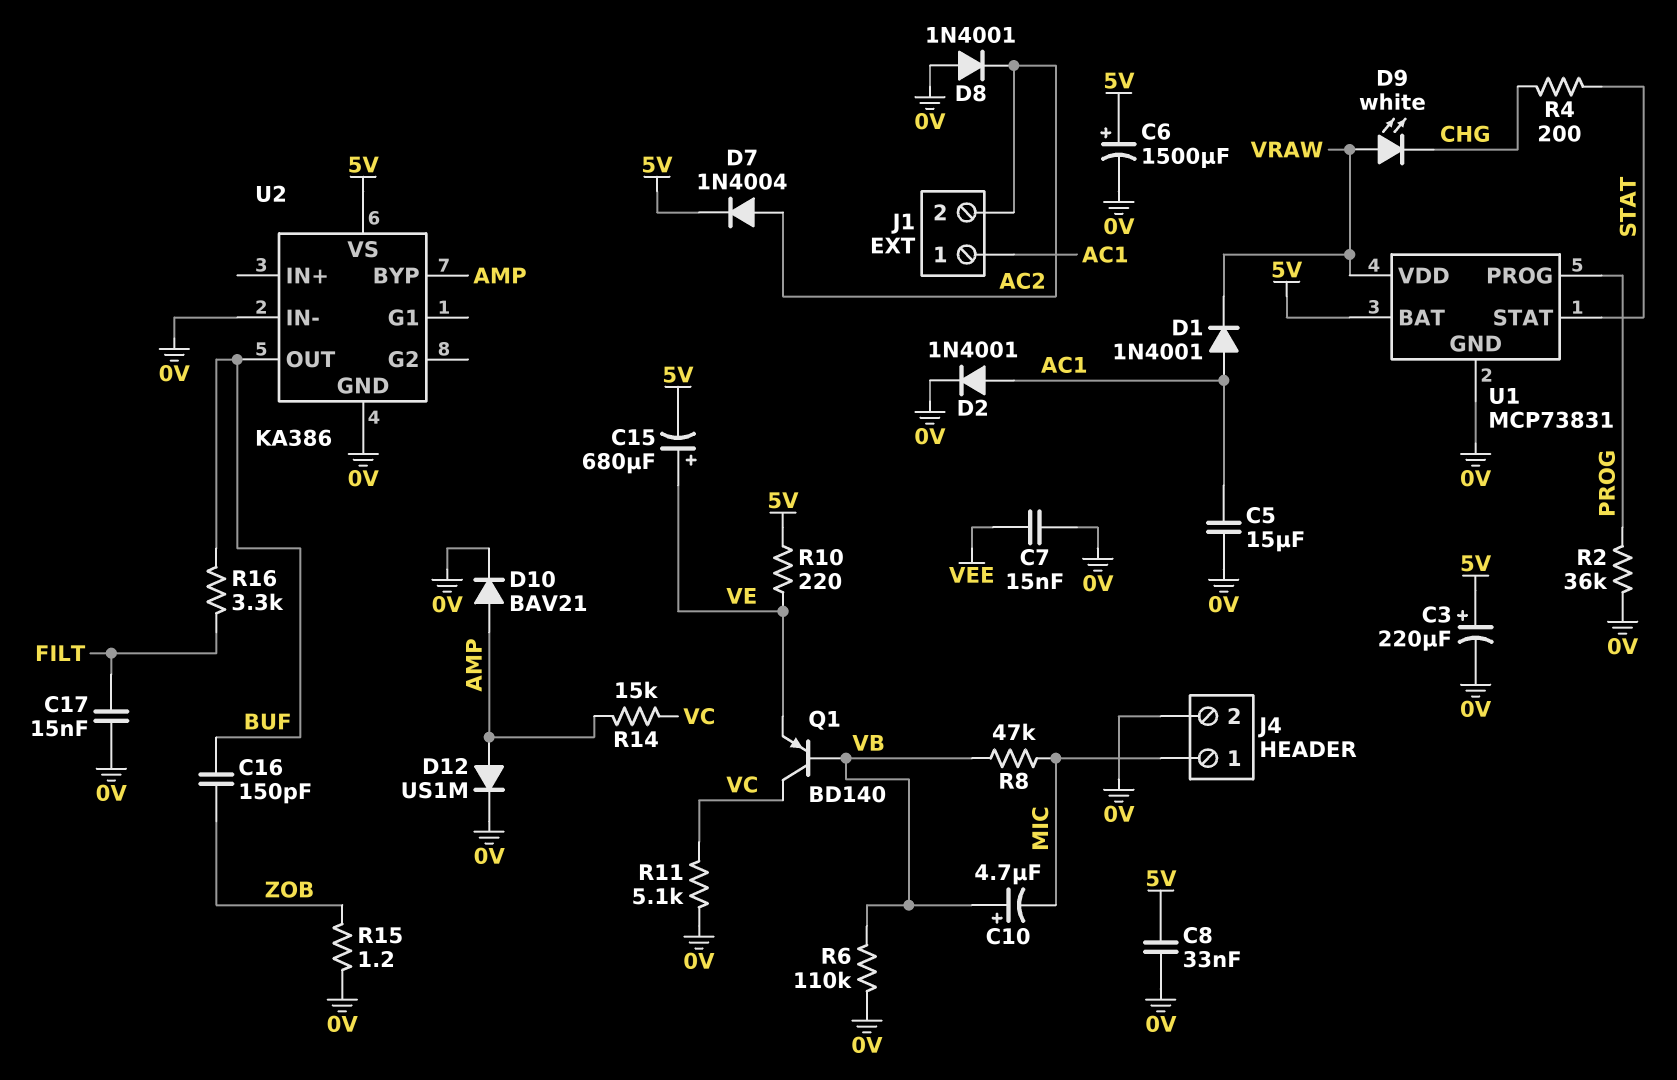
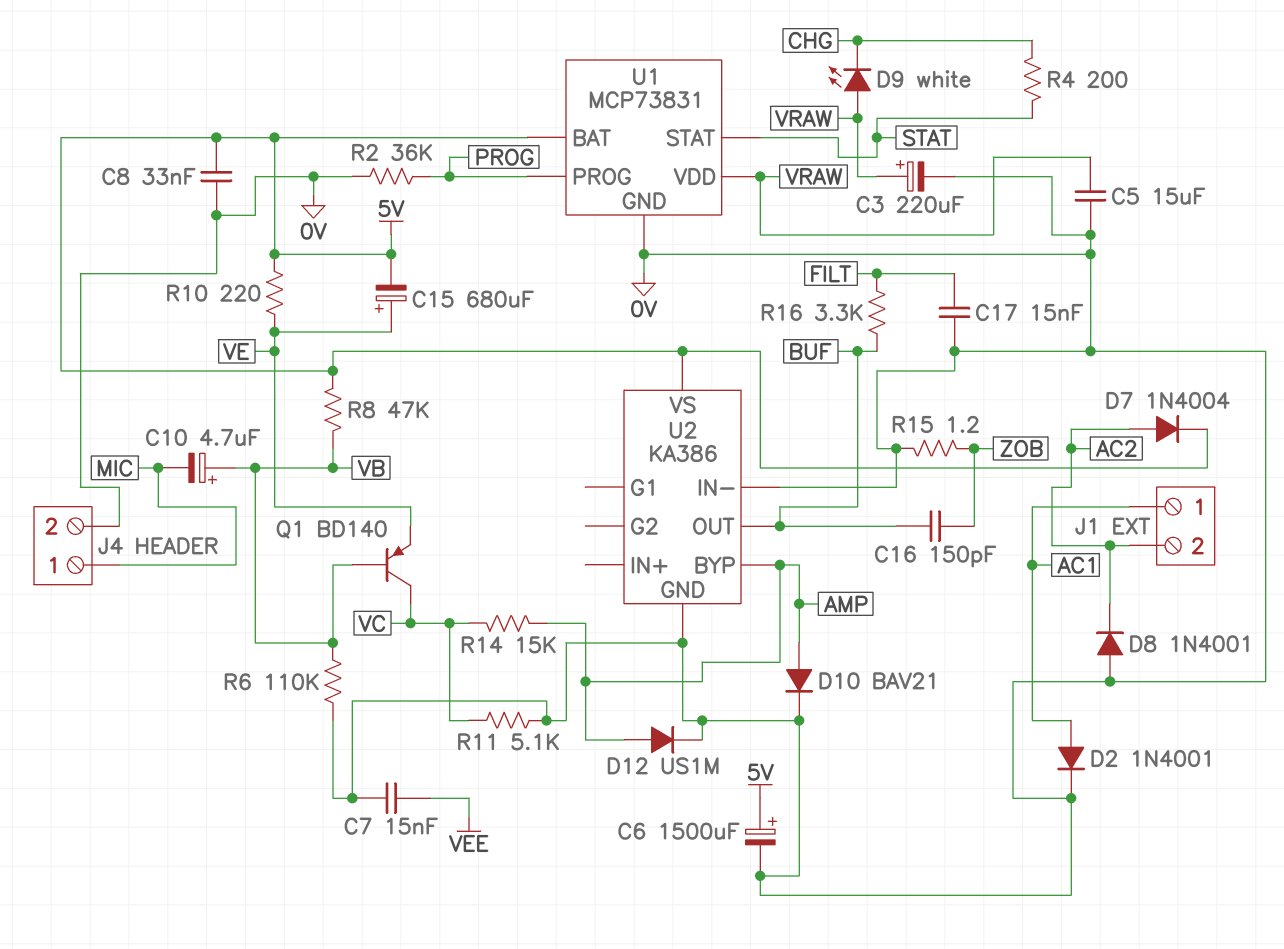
C3: 220uF (plus 5V, minus 0V) -> 220uF (plus VRAW, minus 0V)
C5: 15uF (0V, AC1) -> 15uF (0V, VRAW)
D1: diode 1N4001 (A AC1, K VRAW) -> none
R8: 47k (MIC, VB) -> 47k (5V, VB)

